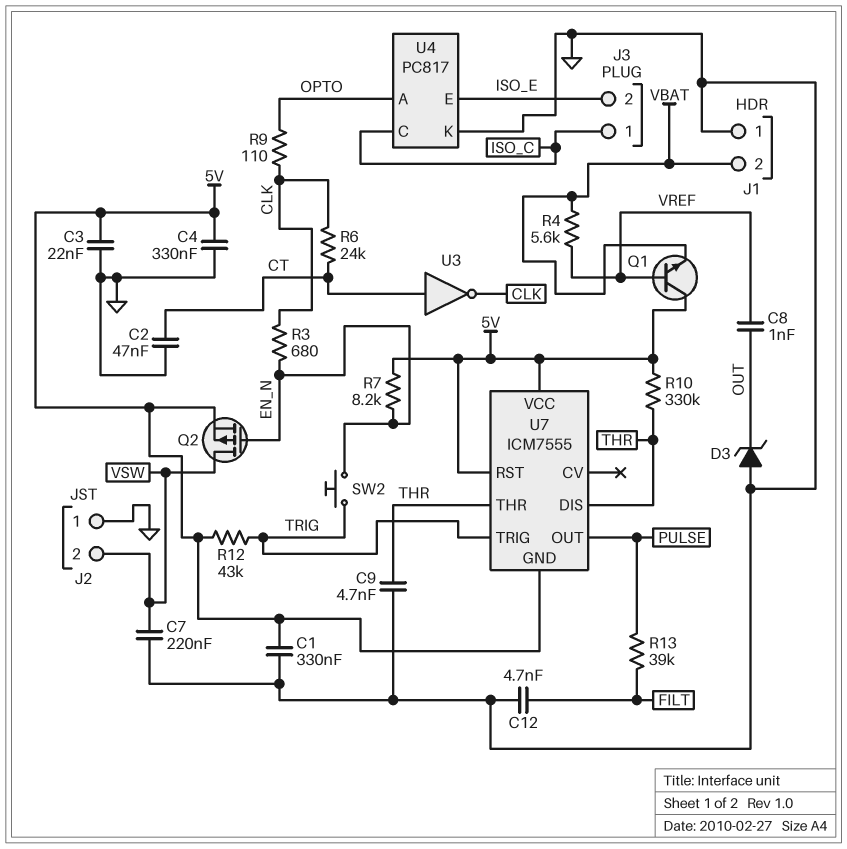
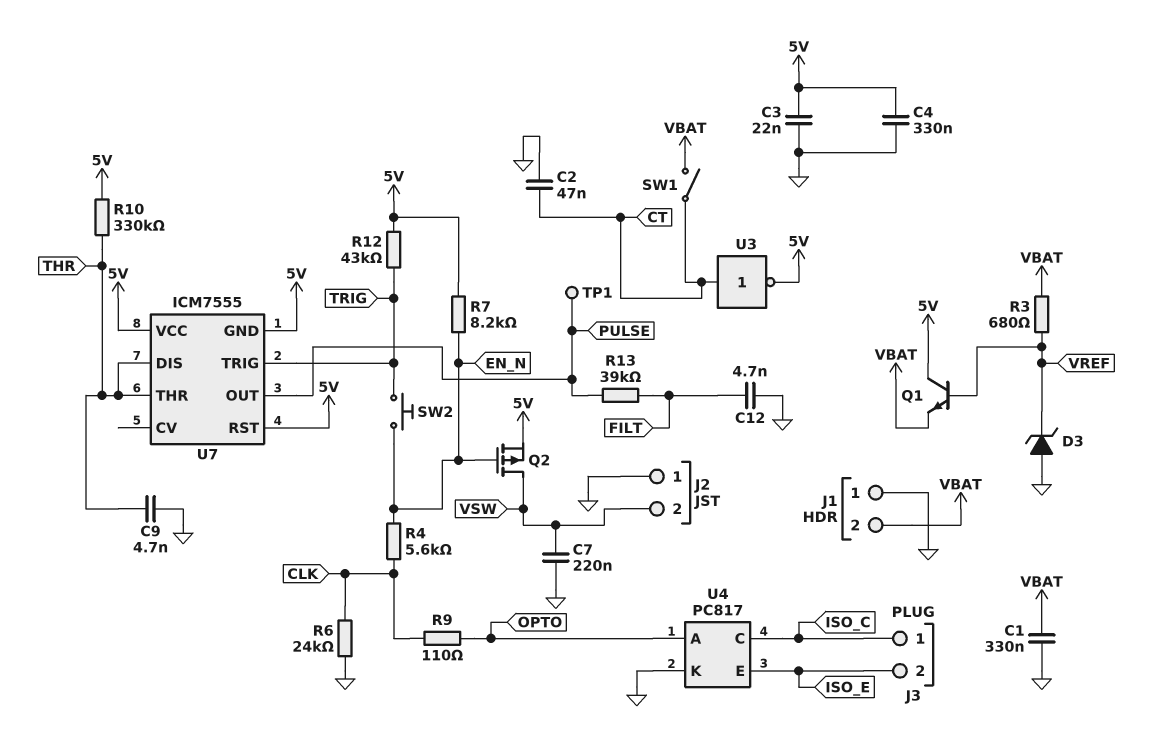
C1: 330nF (5V, GND) -> 330nF (GND, VBAT)
C8: 1nF (OUT, VREF) -> none
D3: zener (A GND, K OUT) -> zener (A GND, K VREF)
R3: 680 (CLK, EN_N) -> 680 (VBAT, VREF)
R4: 5.6k (VBAT, VREF) -> 5.6k (CLK, EN_N)
R6: 24k (CLK, CT) -> 24k (CLK, GND)
SW1: none -> switch (CT, VBAT)
TP1: none -> test point (PULSE)
U3: NOT (in CT, out CLK) -> NOT (in CT, out 5V)

